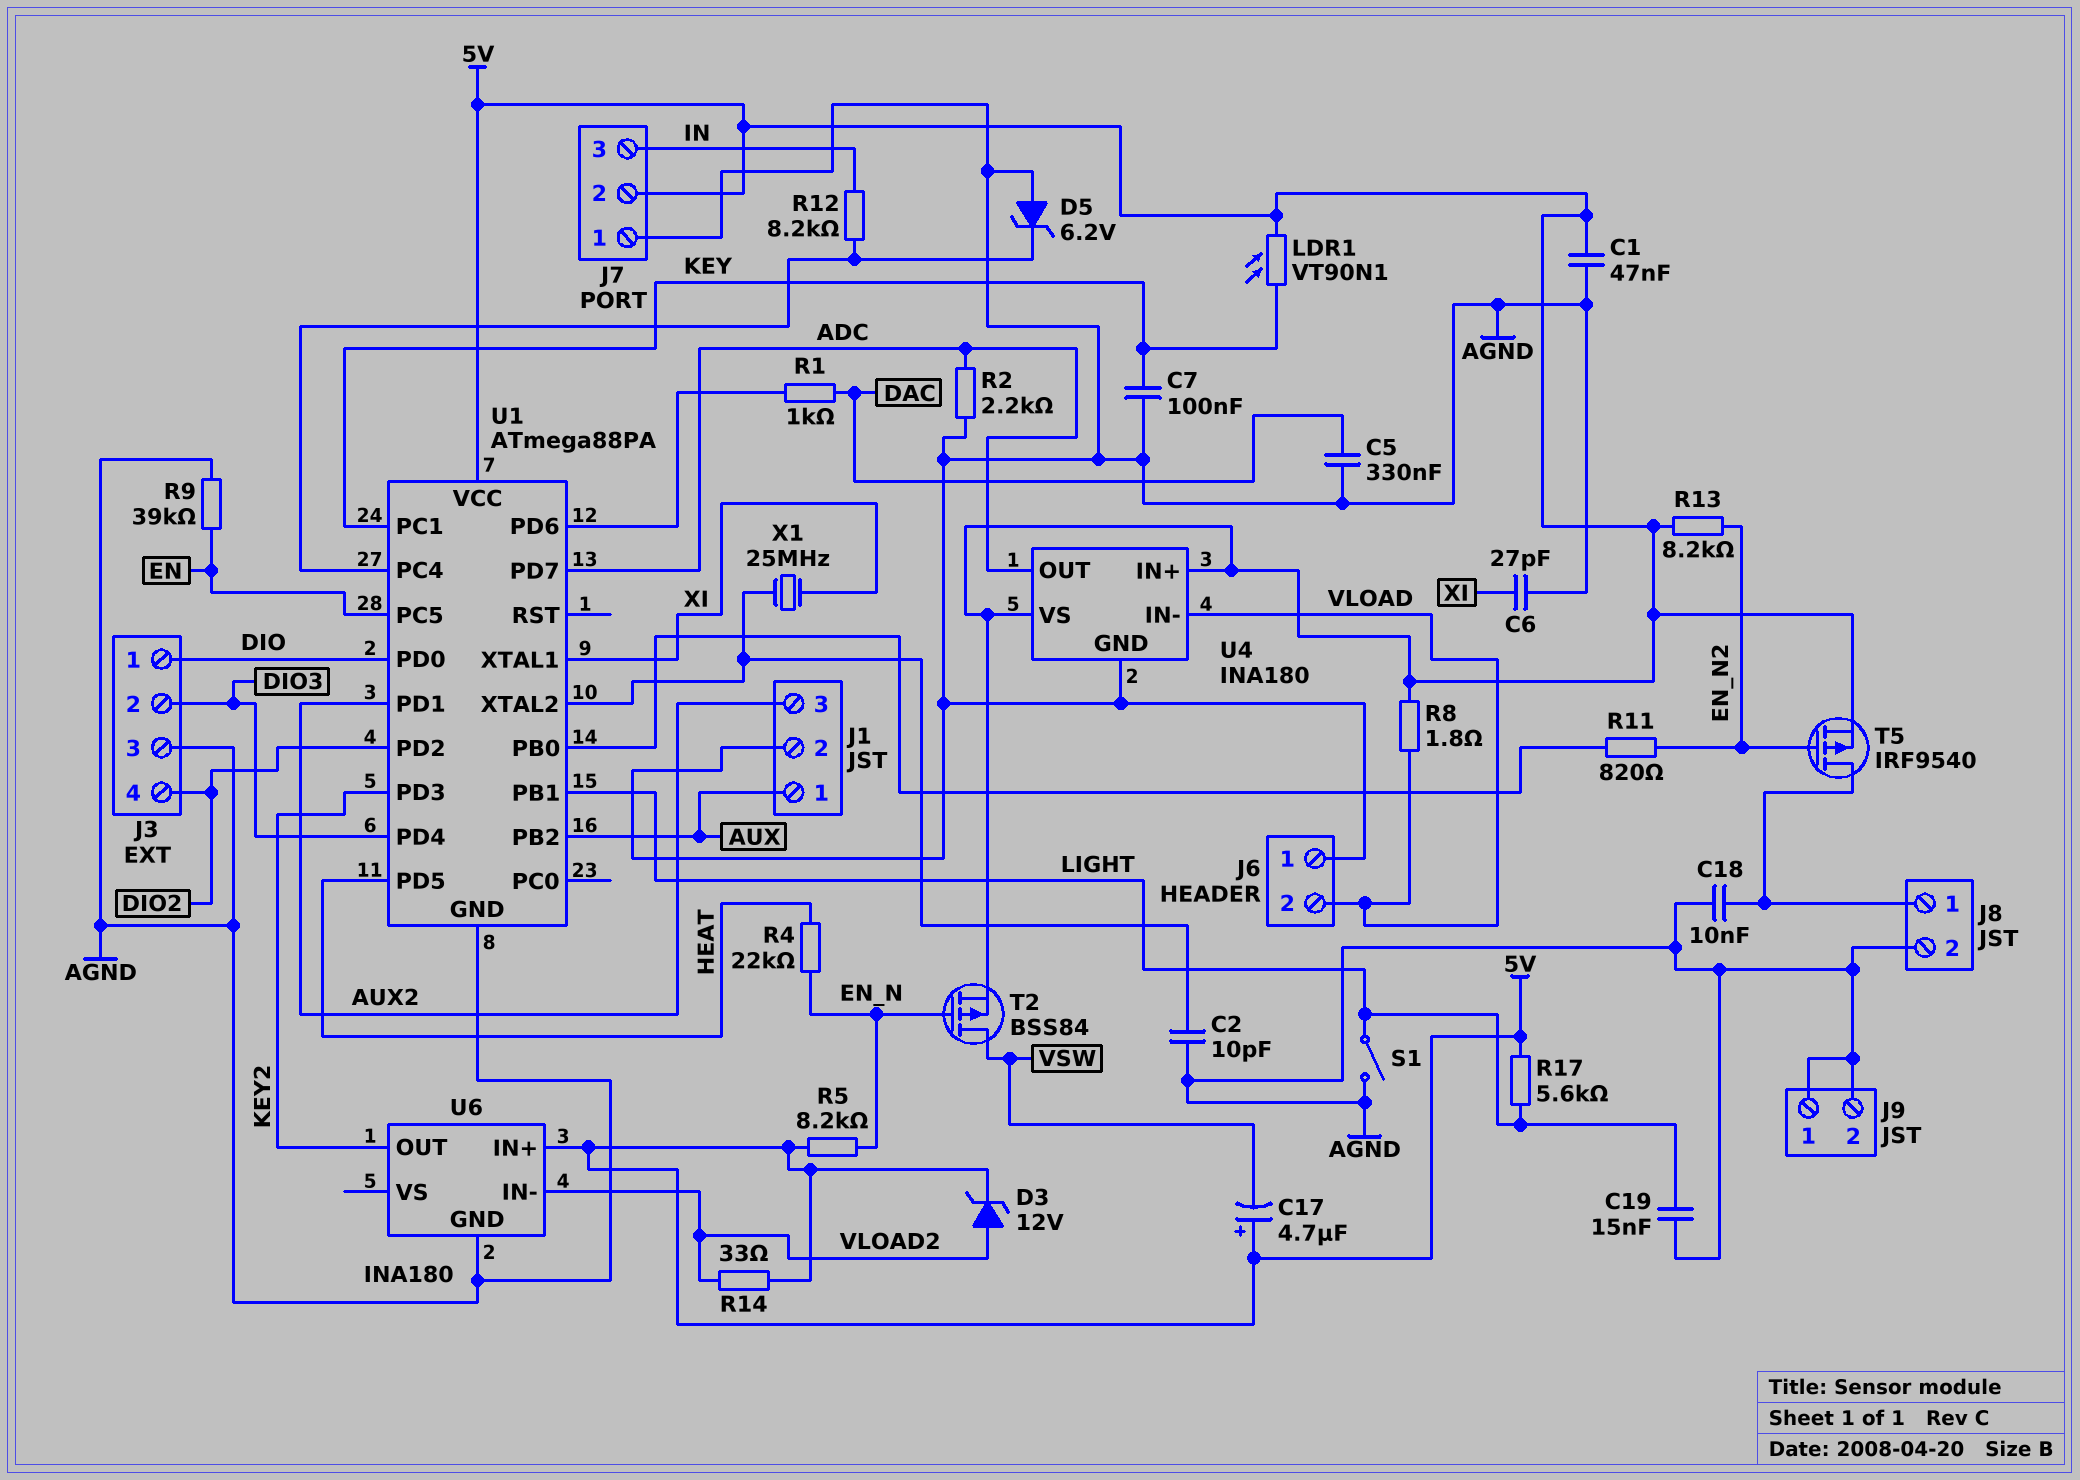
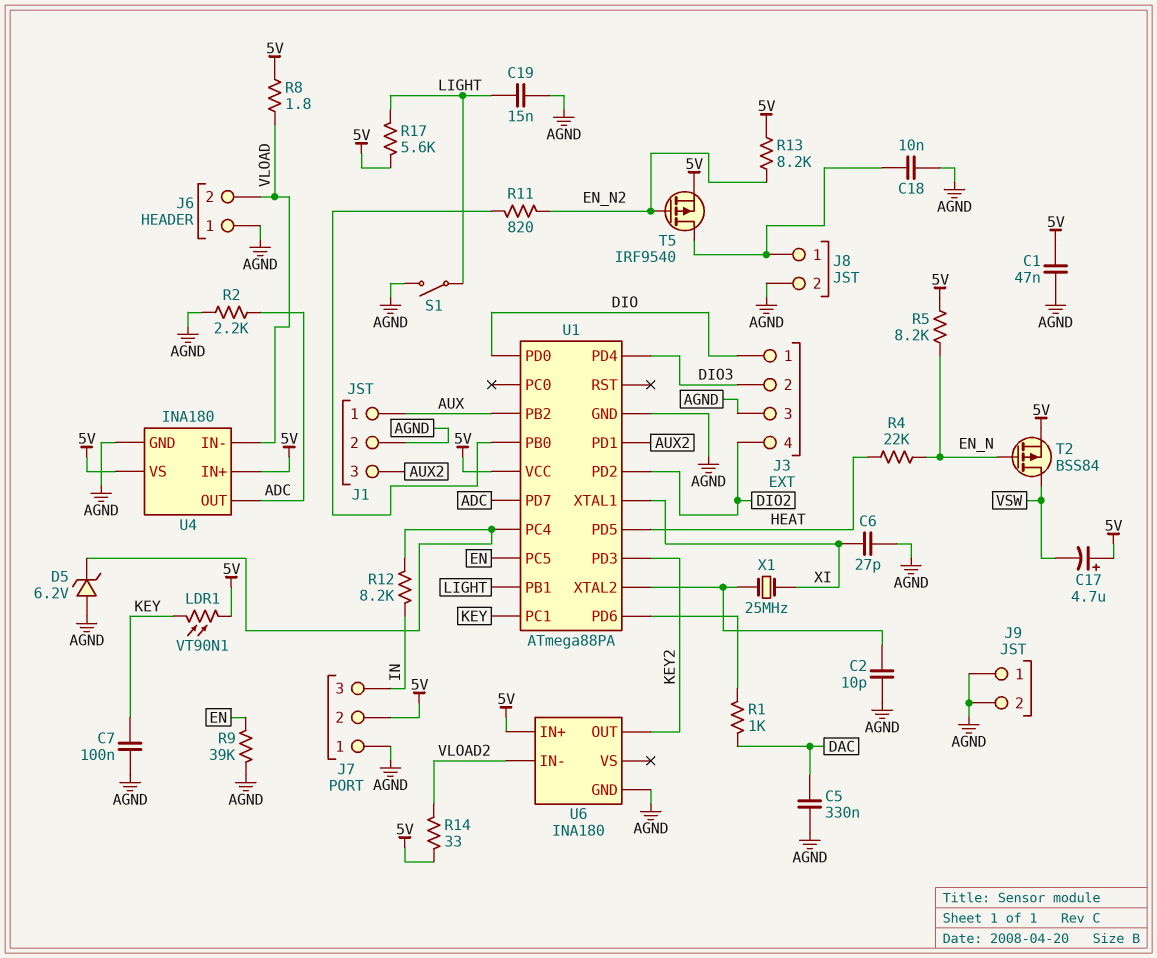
D3: zener 12V (A VLOAD2, K 5V) -> none

